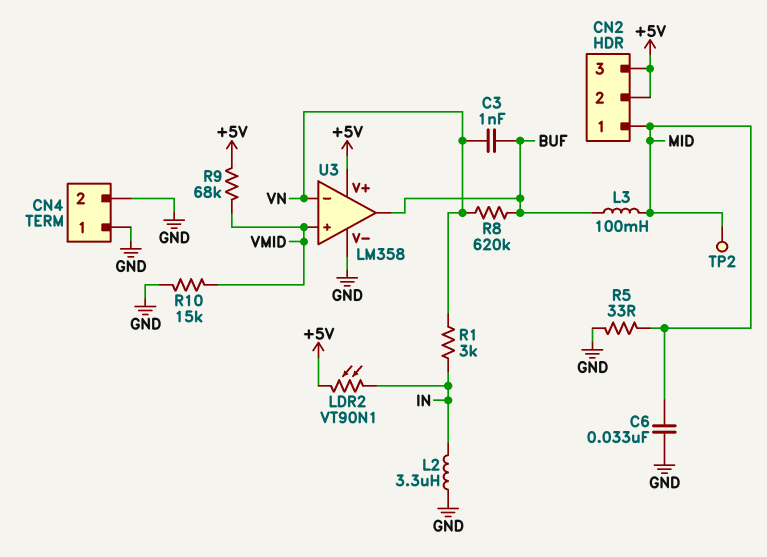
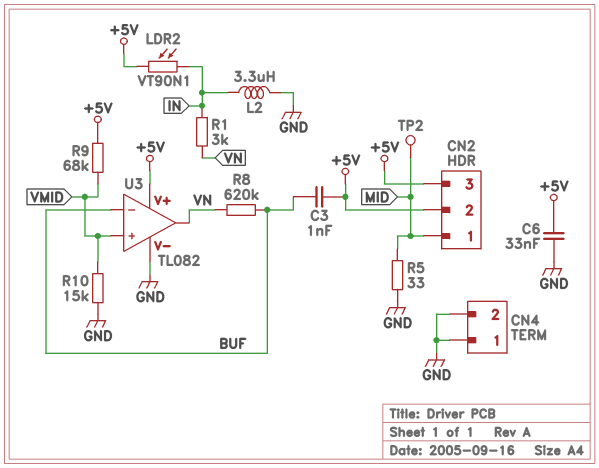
C3: 1nF (BUF, VN) -> 1nF (+5V, BUF)
C6: 33nF (GND, MID) -> 33nF (+5V, GND)
L3: 100mH (BUF, MID) -> none
U3: LM358 -> TL082
U3 pin in-: VN -> BUF
U3 pin out: BUF -> VN

